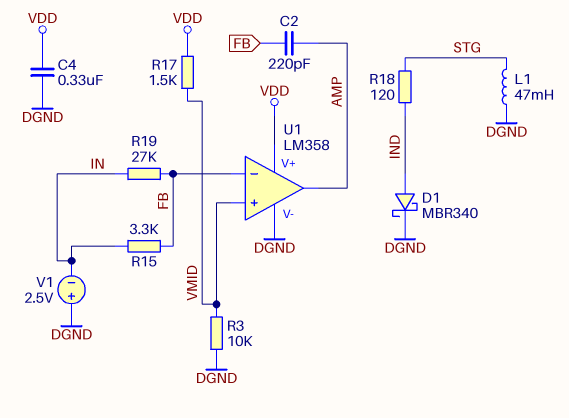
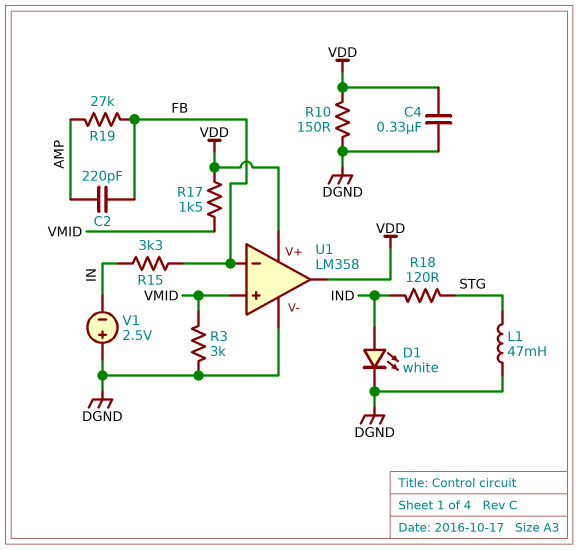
D1: schottky MBR340 (A IND, K DGND) -> LED white (A IND, K DGND)
R3: 10k (DGND, VMID) -> 3k (DGND, VMID)
R10: none -> 150 (DGND, VDD)
R19: 27k (FB, IN) -> 27k (AMP, FB)
U1 pin out: AMP -> VDD

